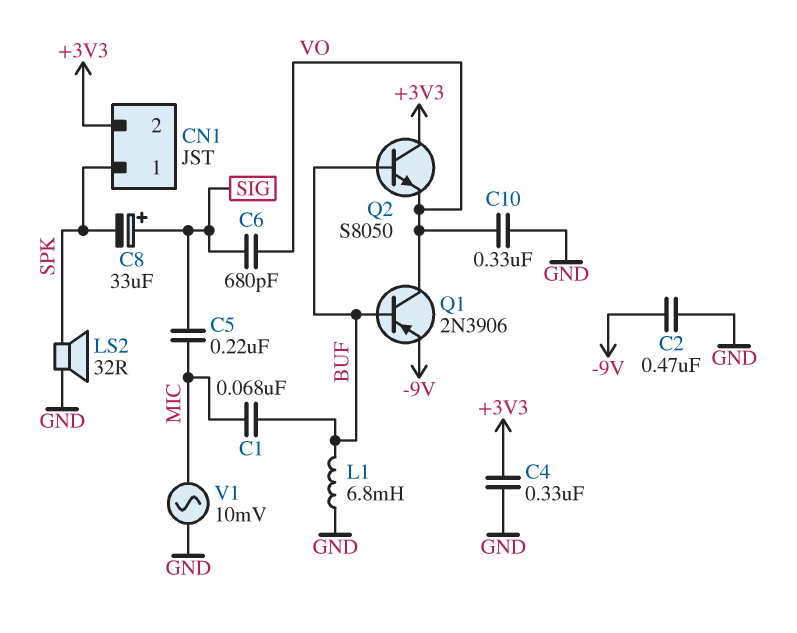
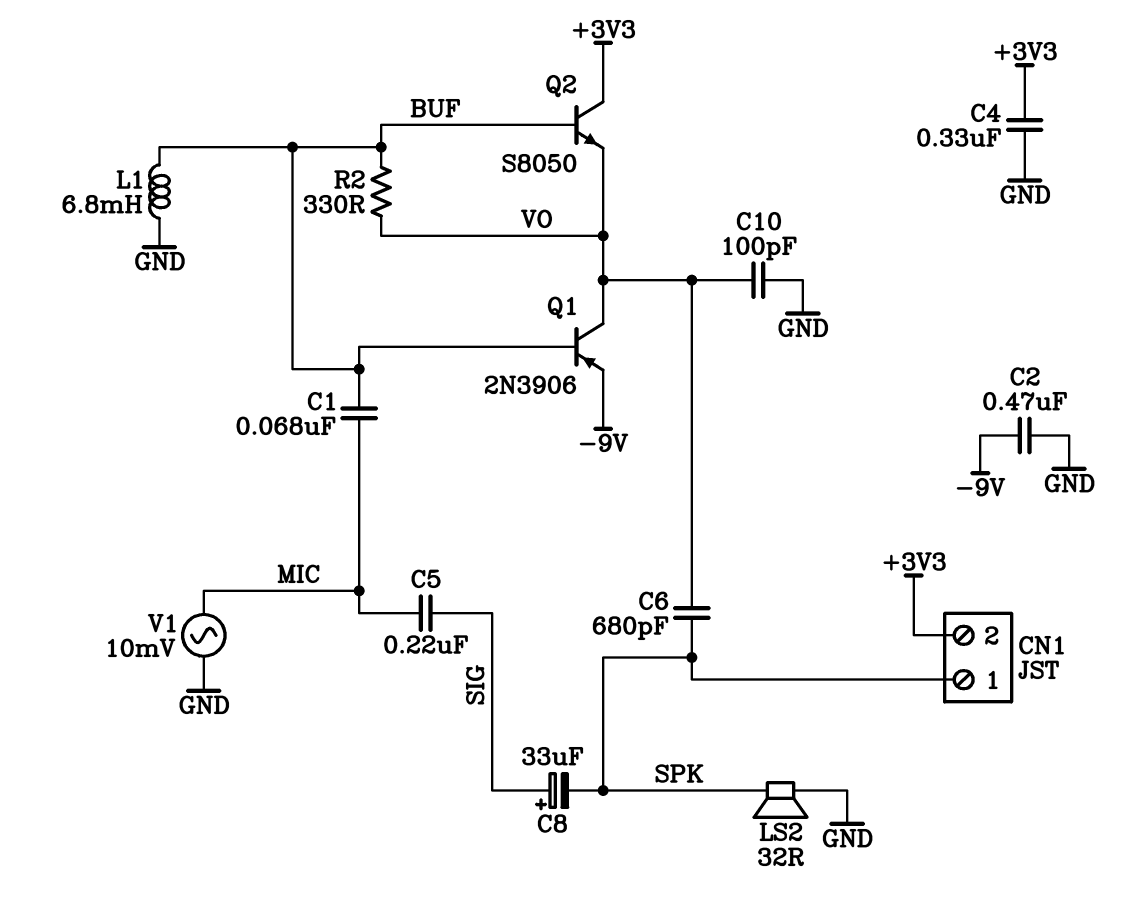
C6: 680pF (SIG, VO) -> 680pF (SPK, VO)
C10: 330nF (GND, VO) -> 100pF (GND, VO)
R2: none -> 330 (BUF, VO)

